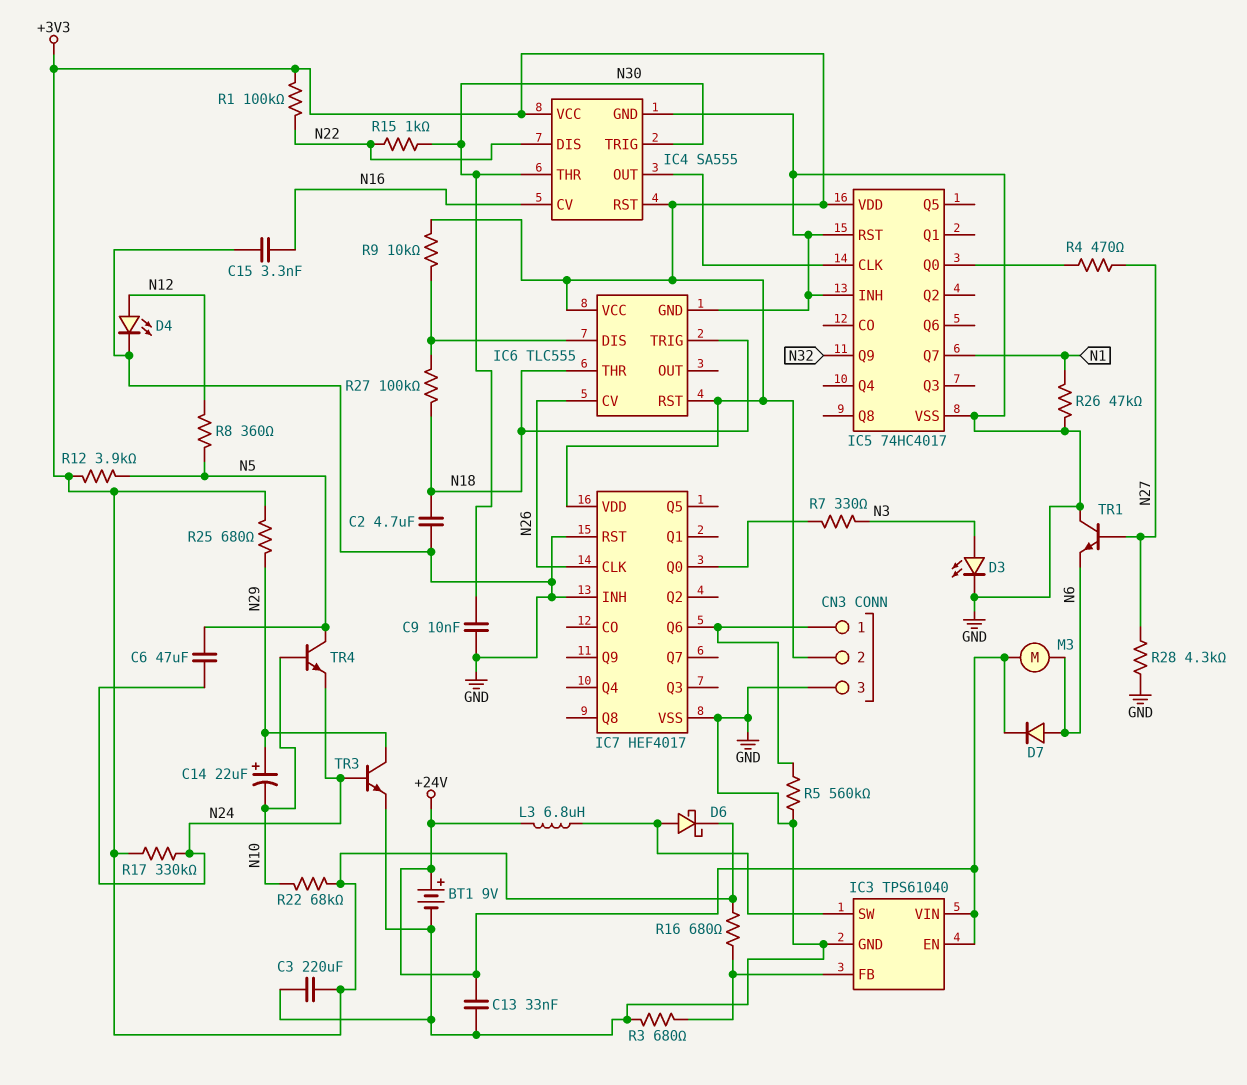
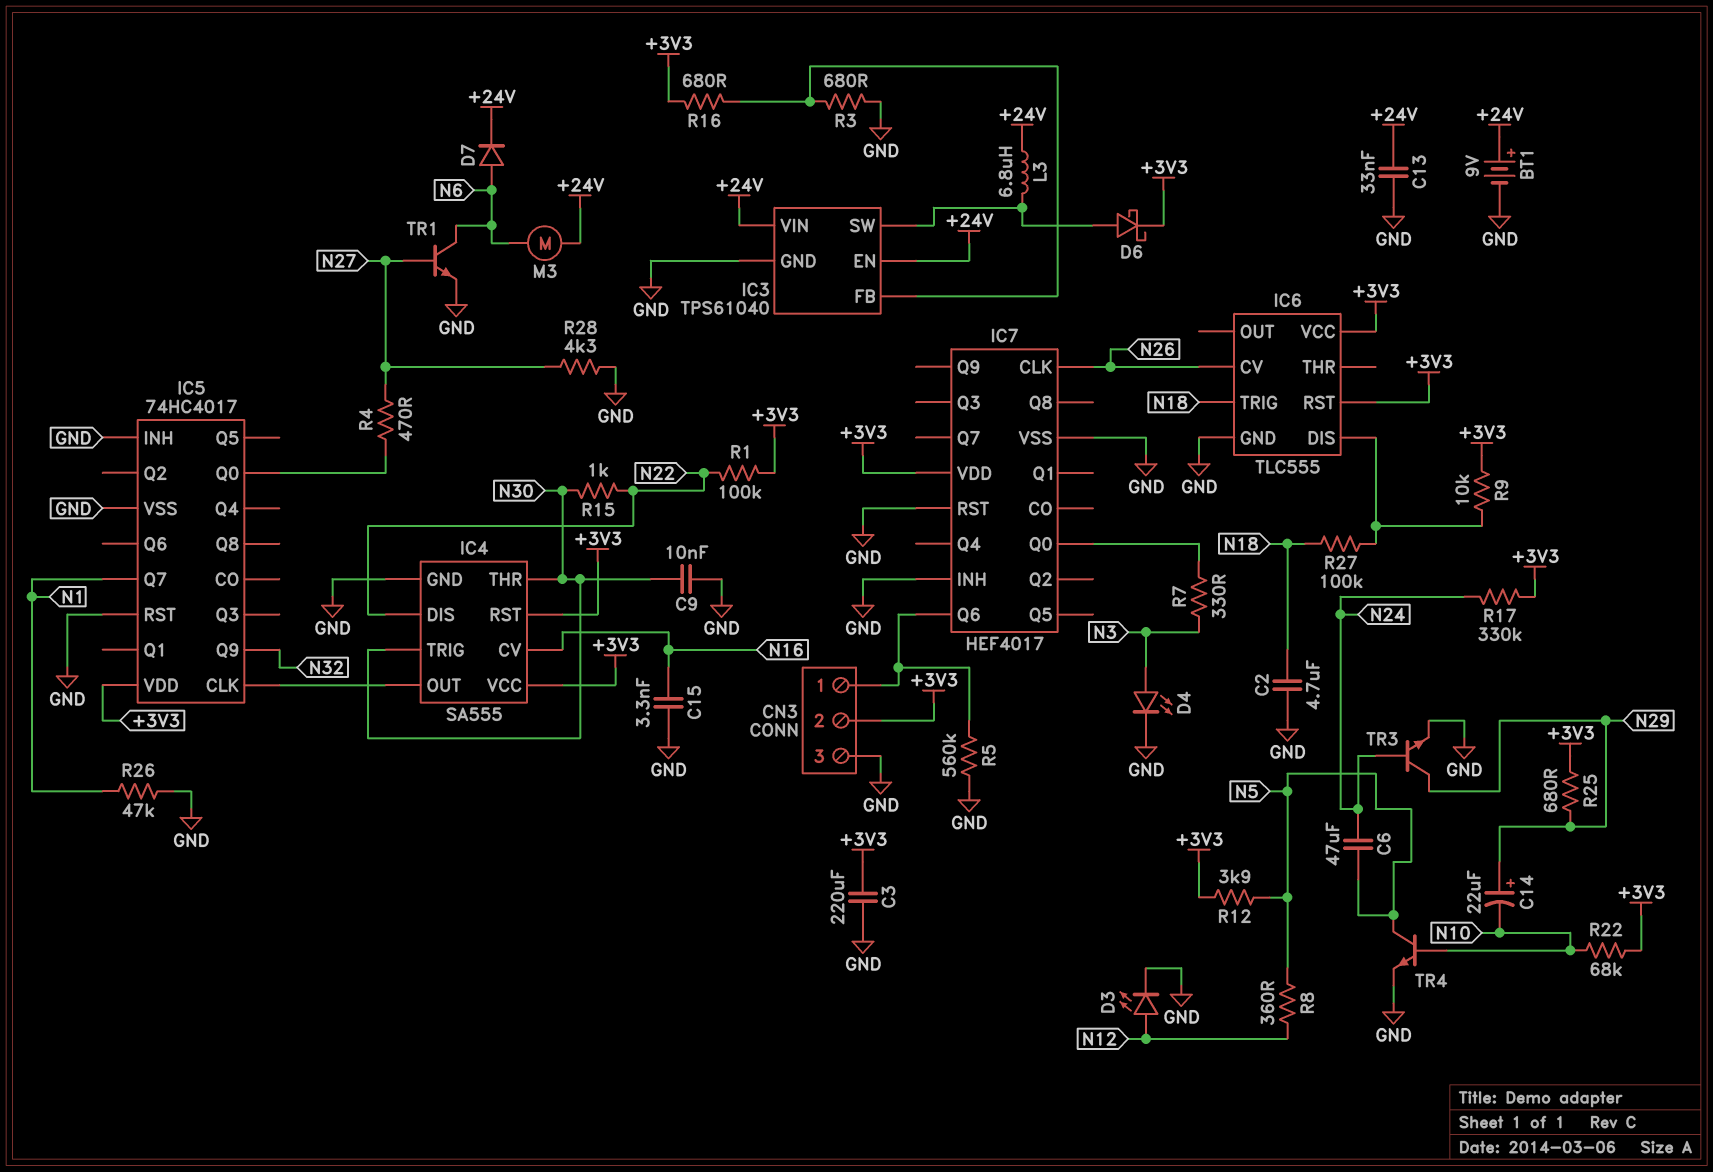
D3: LED (A N3, K GND) -> LED (A N12, K GND)
D4: LED (A N12, K GND) -> LED (A N3, K GND)
IC6 pin THR: N18 -> none
TR1: NPN (B N27, C GND, E N6) -> NPN (B N27, C N6, E GND)
TR4: NPN (B N10, C N5, E N24) -> NPN (B N10, C N5, E GND)

